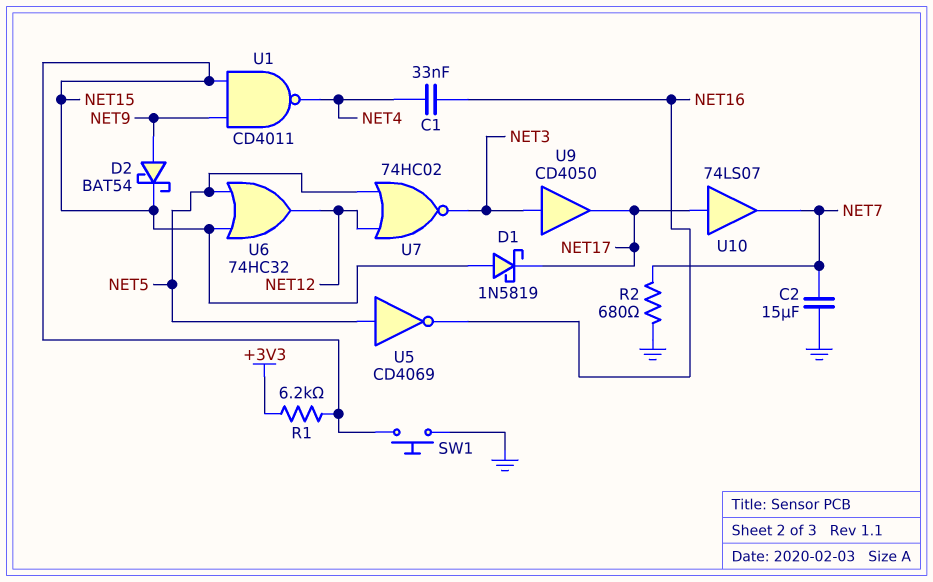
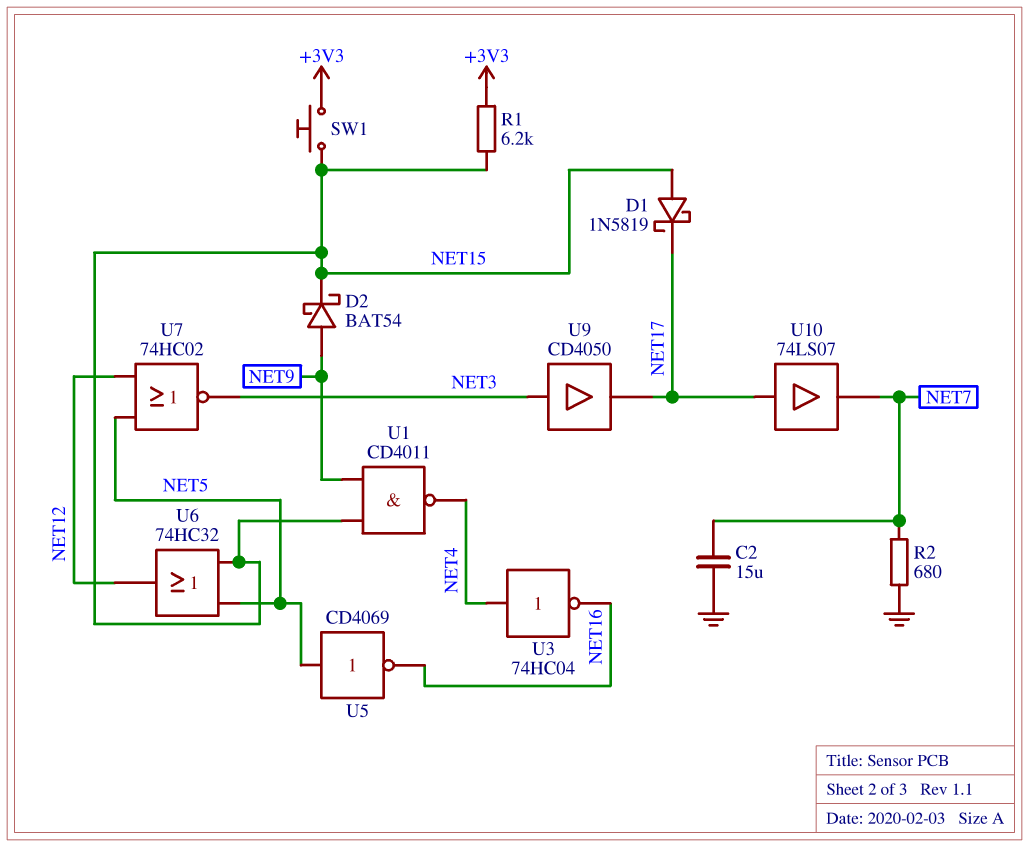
C1: 33nF (NET4, NET16) -> none
SW1: button (GND, NET15) -> button (+3V3, NET15)
U3: none -> NOT 74HC04 (in NET4, out NET16)

